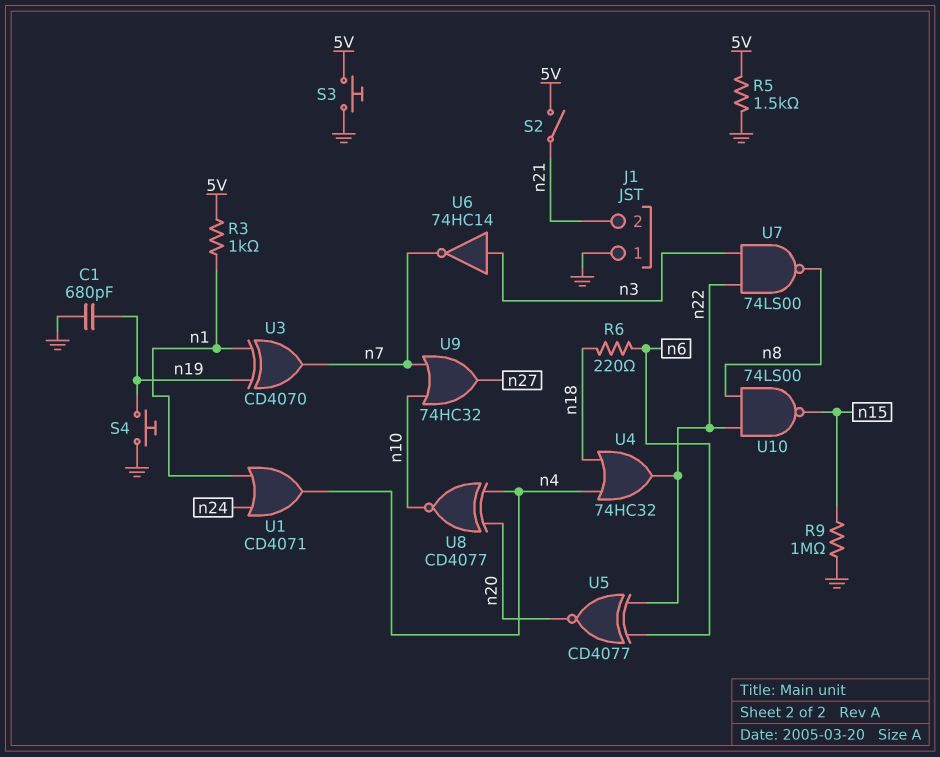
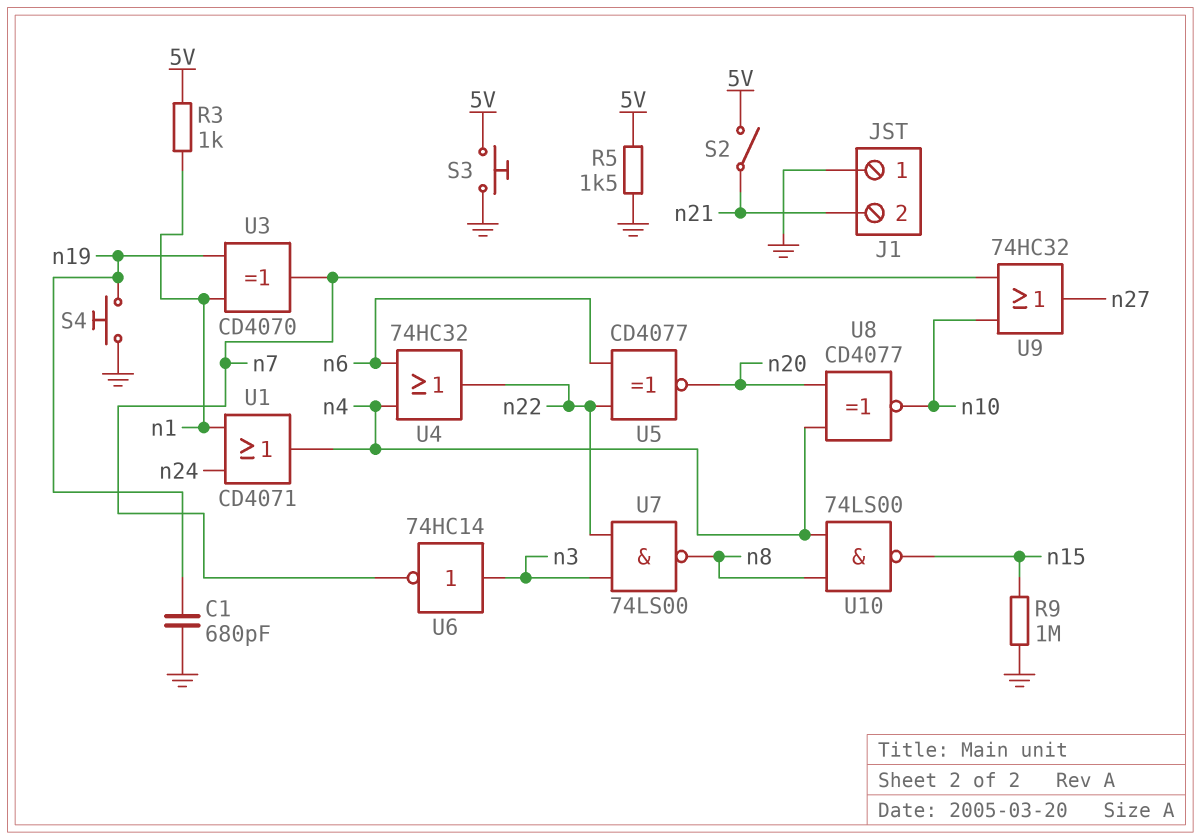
R6: 220 (n6, n18) -> none
U4: OR 74HC32 (in n4, in n18, out n22) -> OR 74HC32 (in n4, in n6, out n22)
U10: NAND 74LS00 (in n8, in n22, out n15) -> NAND 74LS00 (in n4, in n8, out n15)

